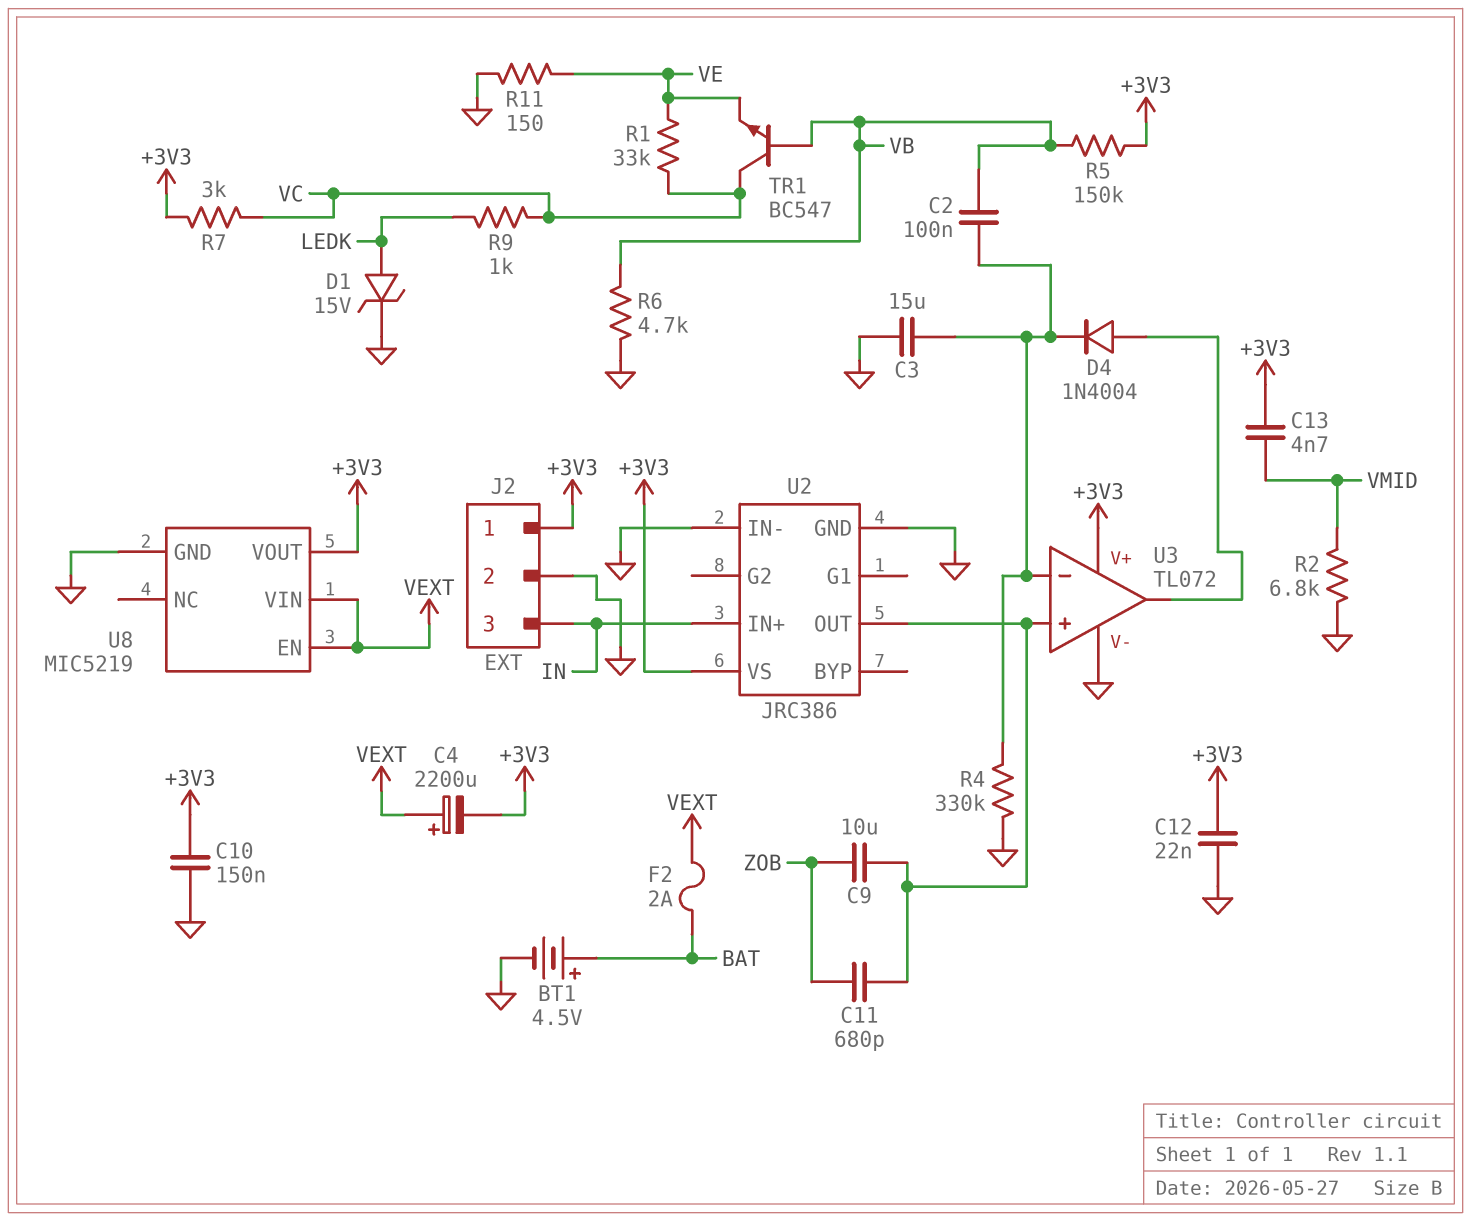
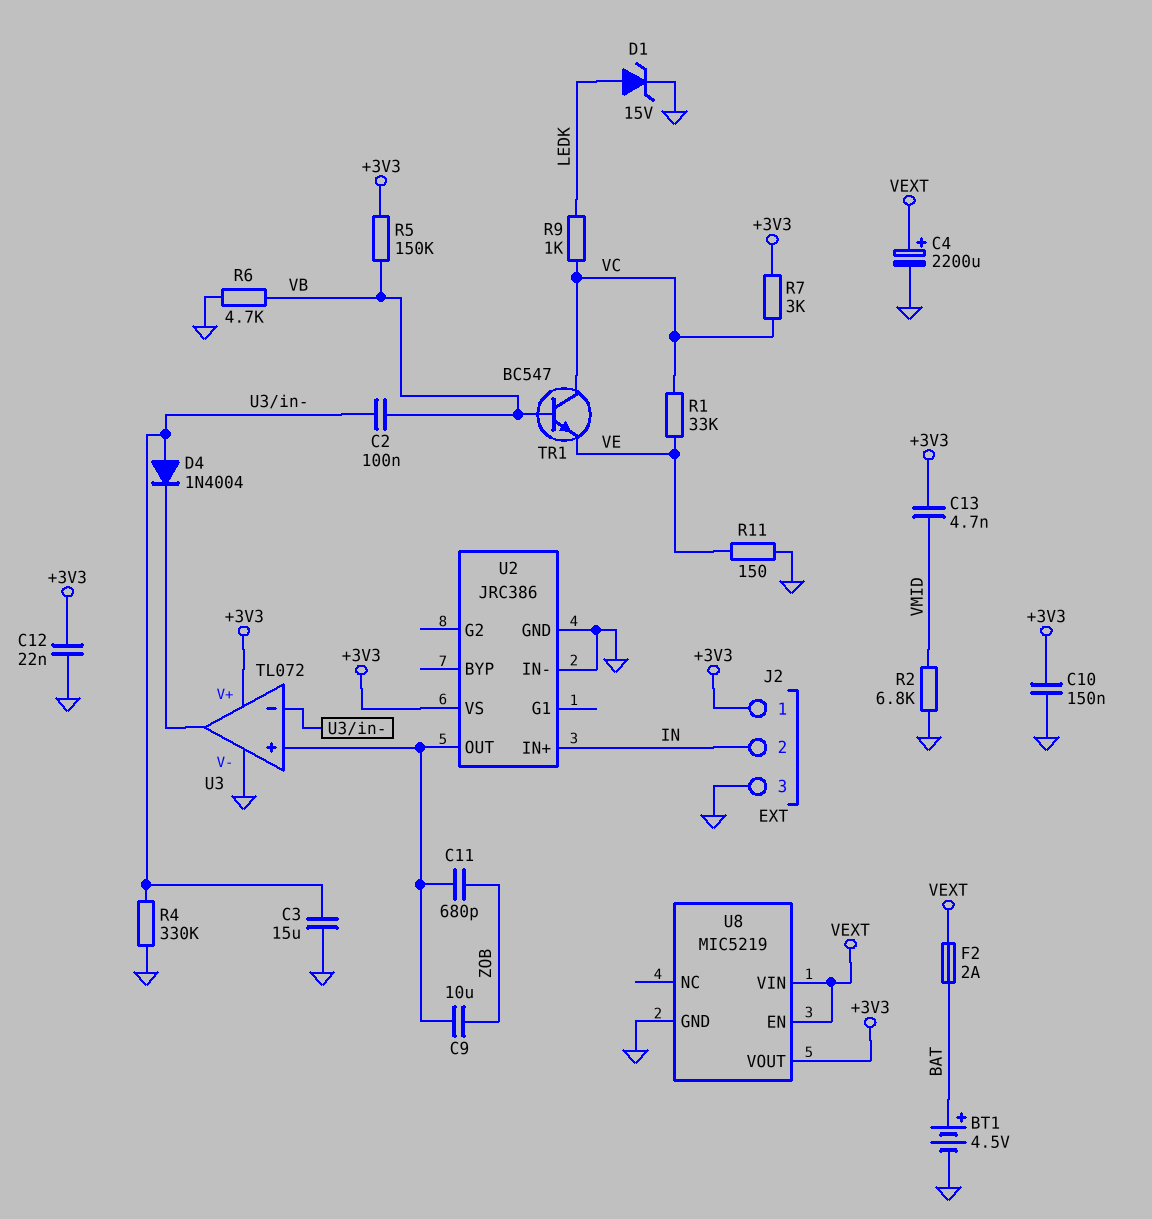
C4: 2200uF (plus VEXT, minus +3V3) -> 2200uF (plus VEXT, minus GND)
D4: diode 1N4004 (A U3/out, K U3/in-) -> diode 1N4004 (A U3/in-, K U3/out)
J2 pin 2: GND -> IN
J2 pin 3: IN -> GND

